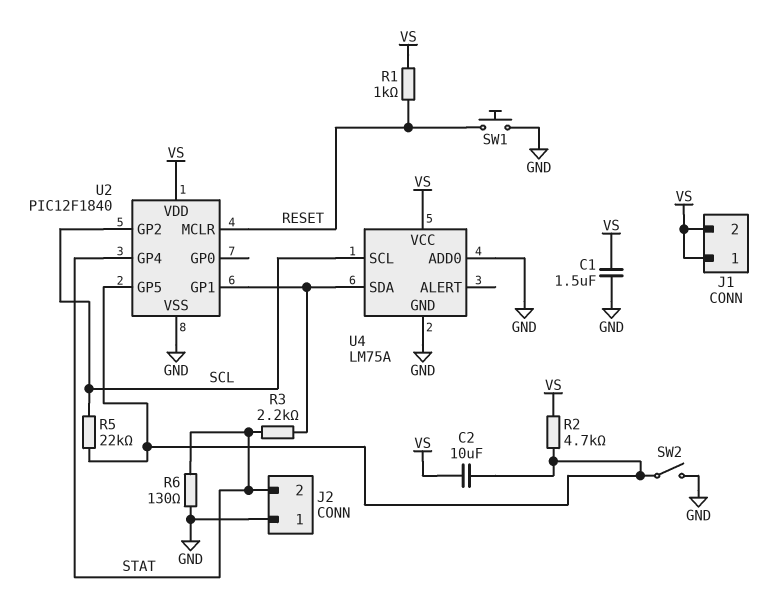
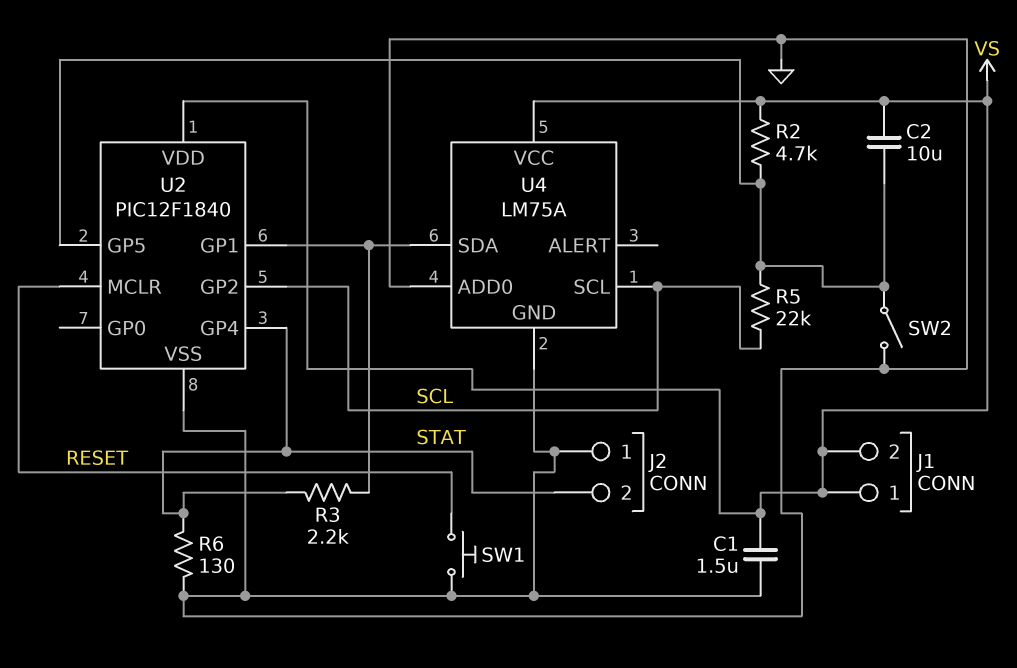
R1: 1k (RESET, VS) -> none

